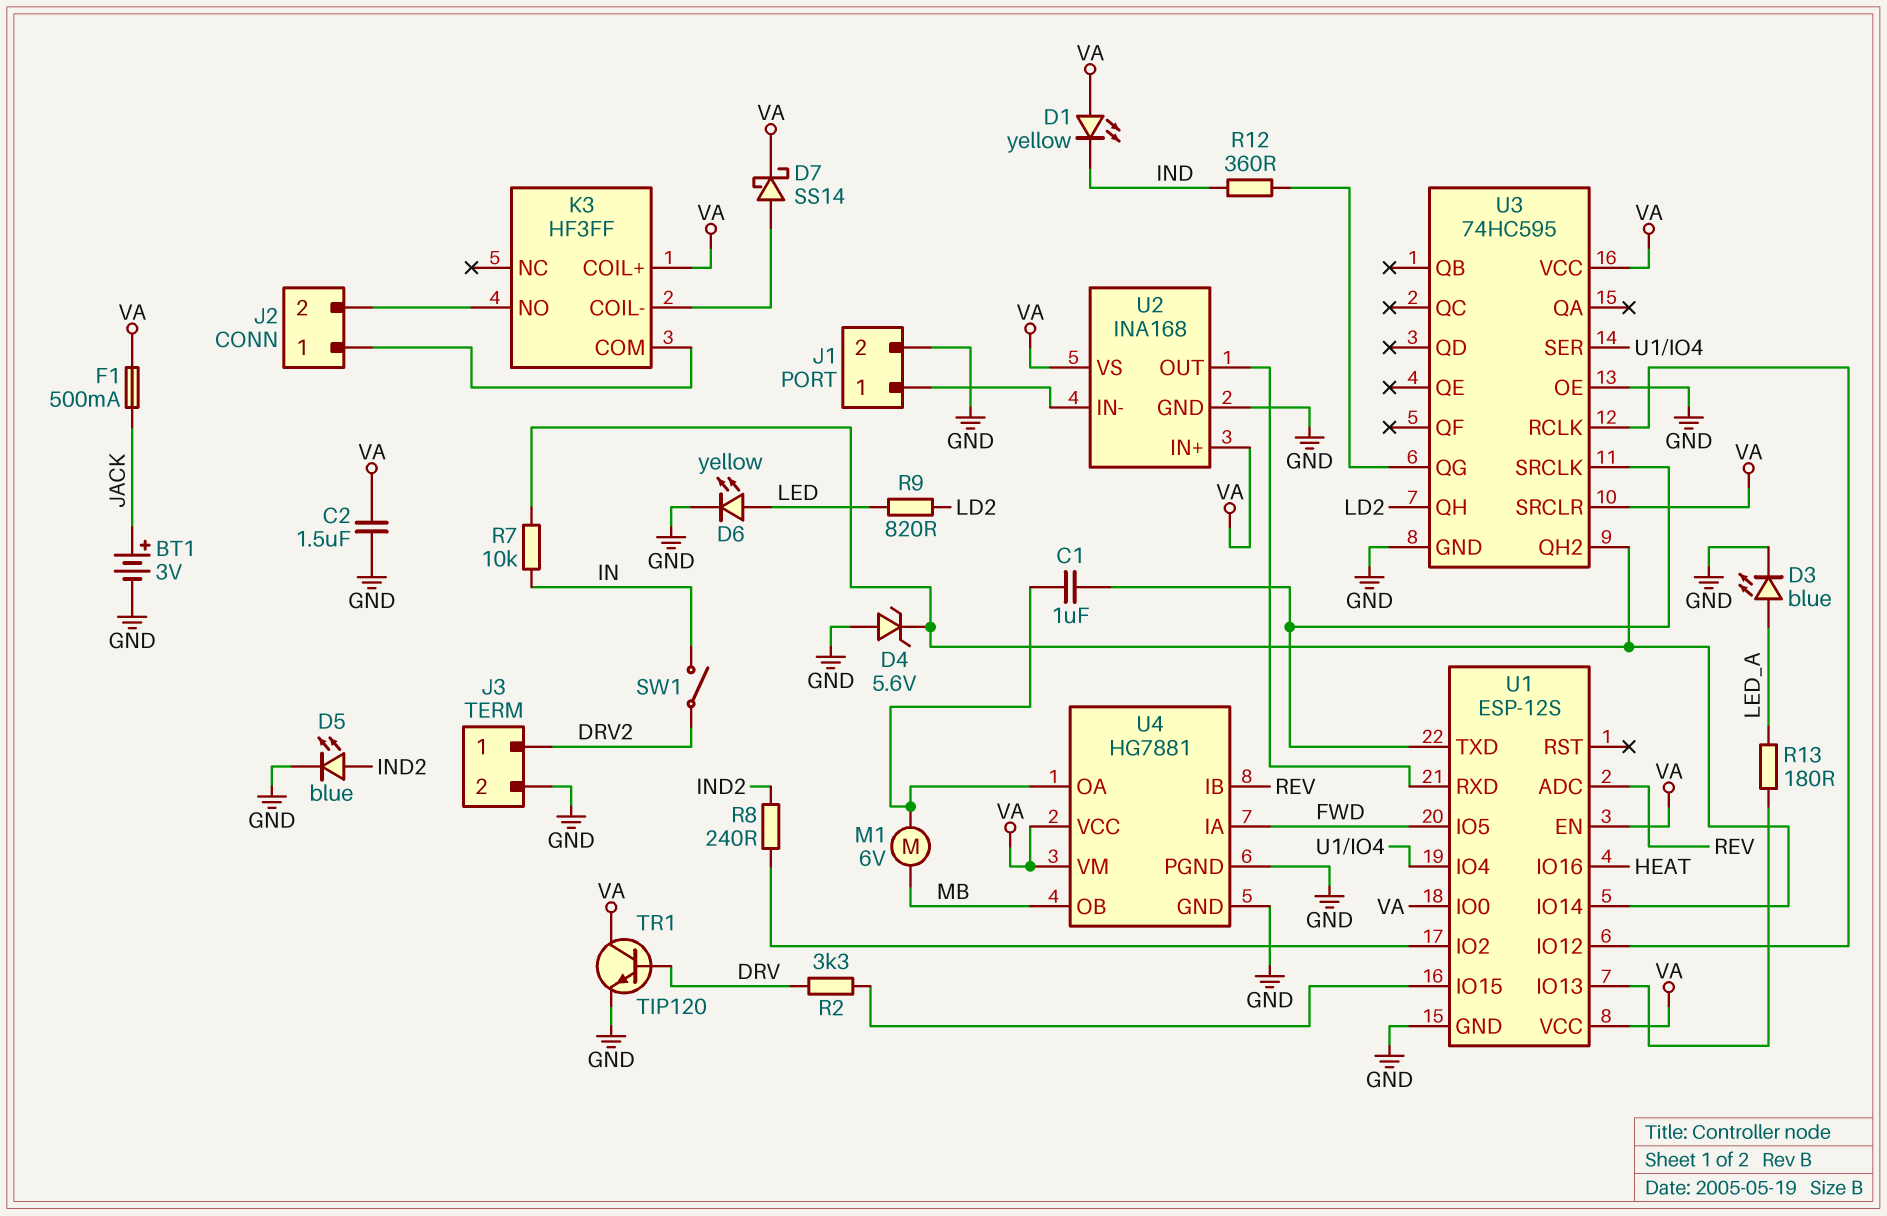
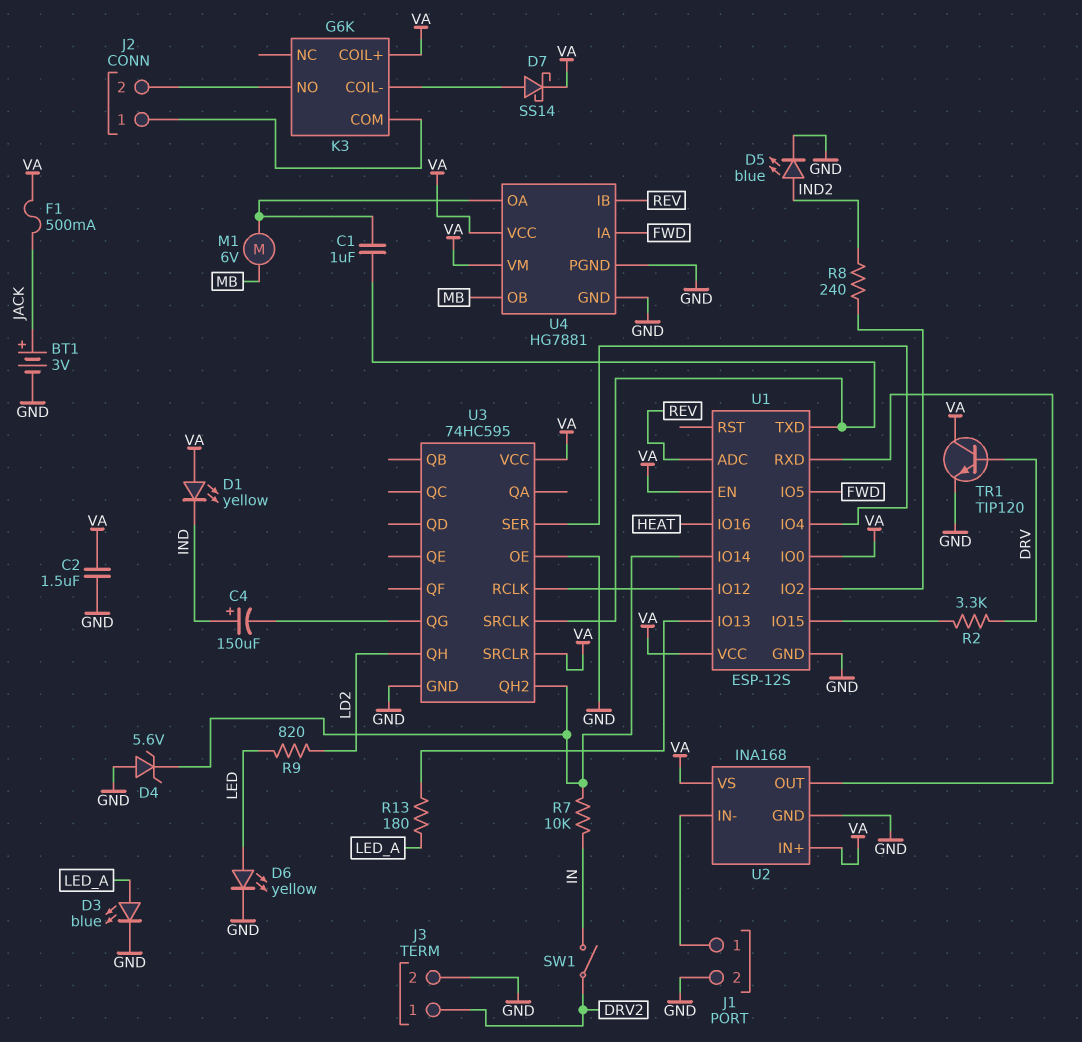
C4: none -> 150uF (plus IND, minus U3/QG)
K3: HF3FF -> G6K
R12: 360 (IND, U3/QG) -> none

